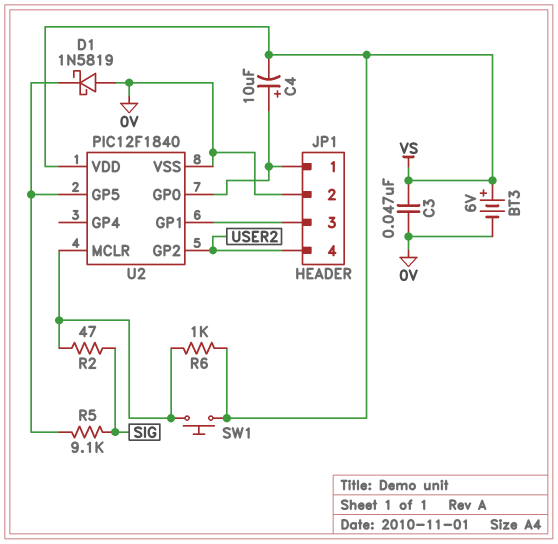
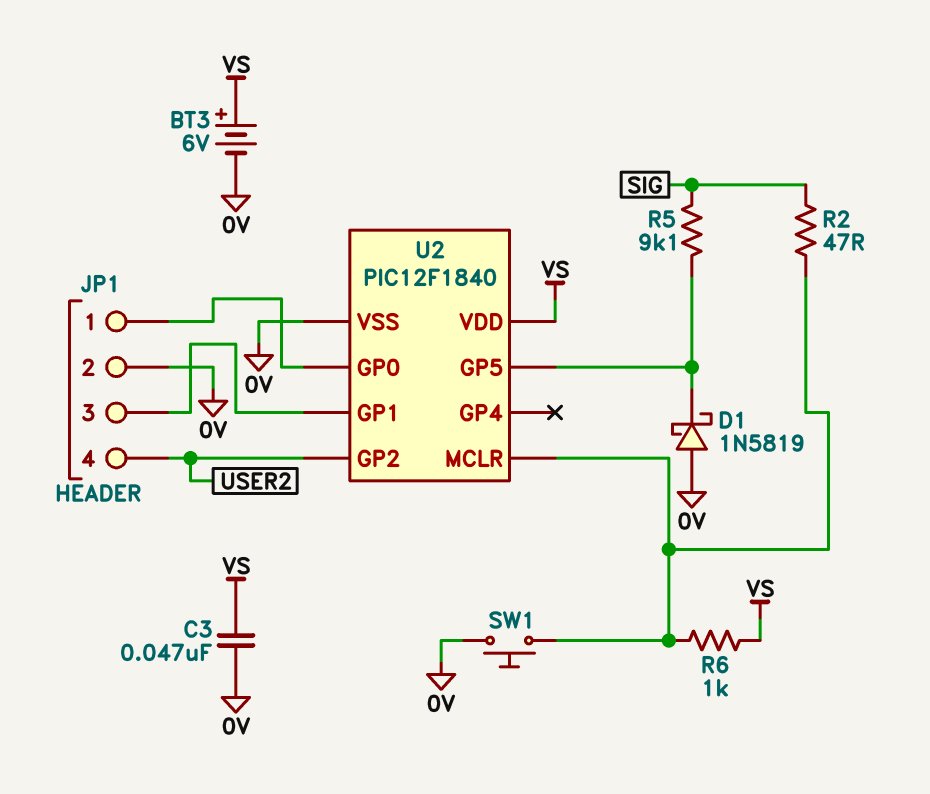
C4: 10uF (plus JP1/1, minus VS) -> none
SW1: button (U2/MCLR, VS) -> button (0V, U2/MCLR)

